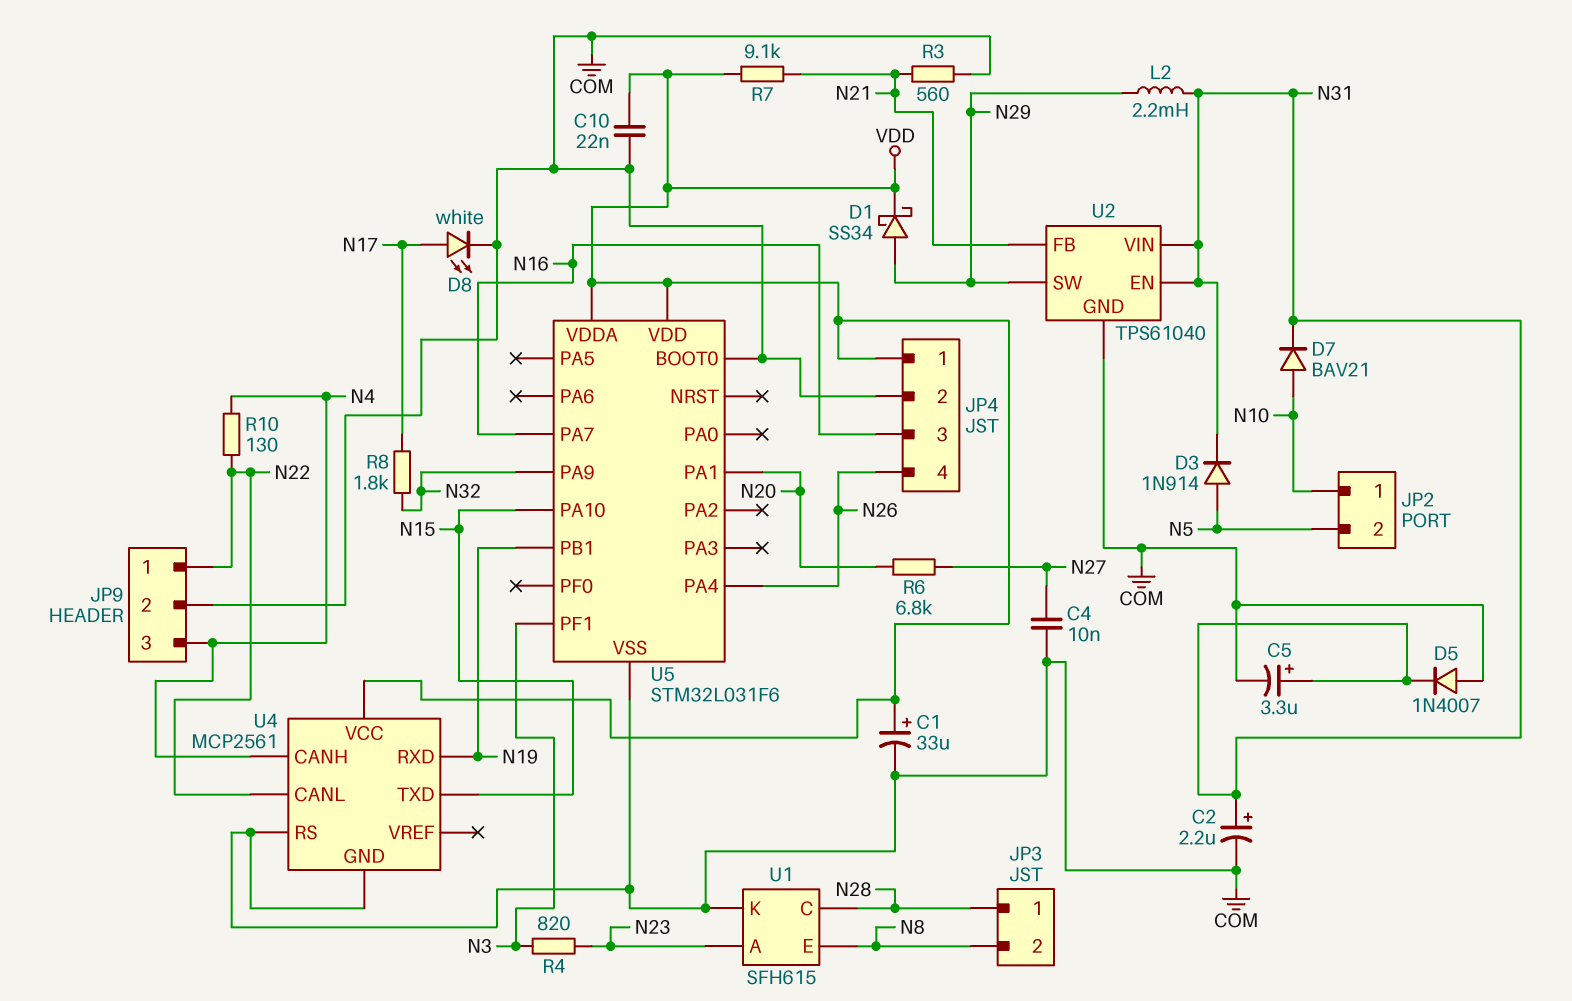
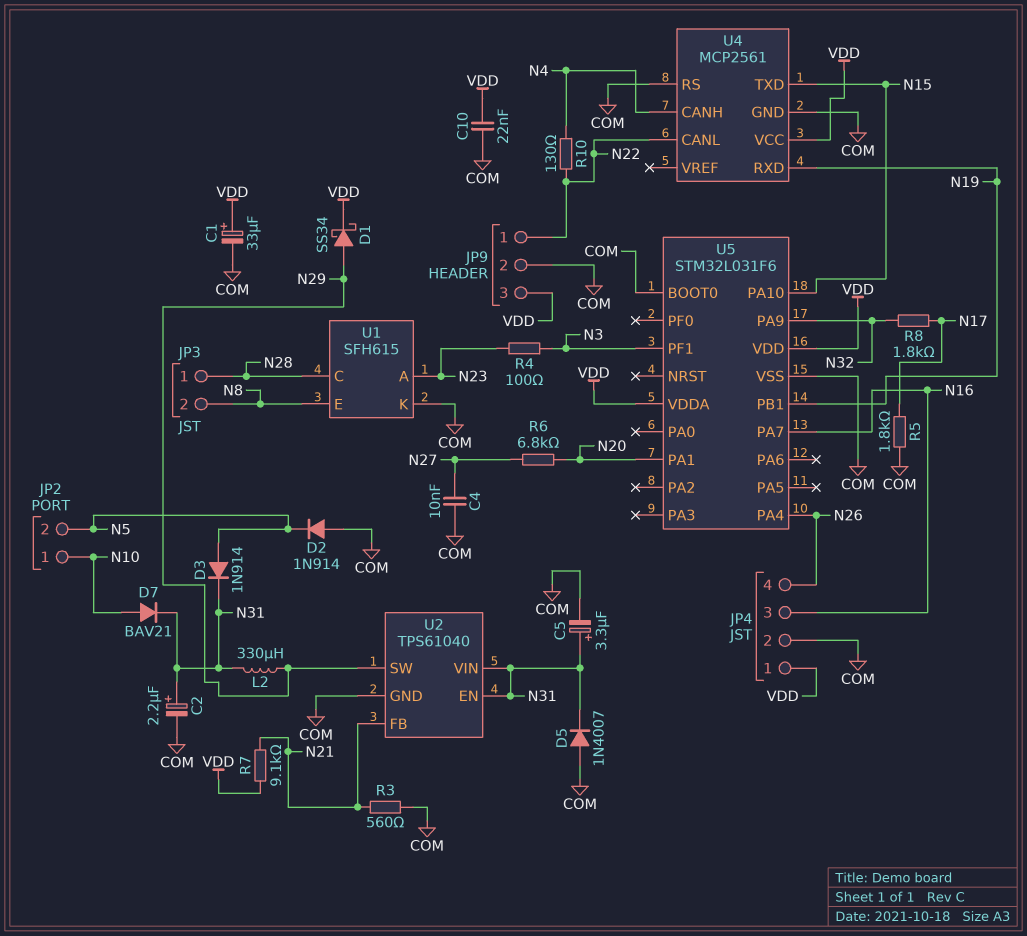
D2: none -> diode 1N914 (A COM, K N5)
D8: LED white (A N17, K COM) -> none
JP9 pin 3: N4 -> VDD
L2: 2.2mH (N29, N31) -> 330uH (N29, N31)
R4: 820 (N3, N23) -> 100 (N3, N23)
R5: none -> 1.8k (COM, N17)

